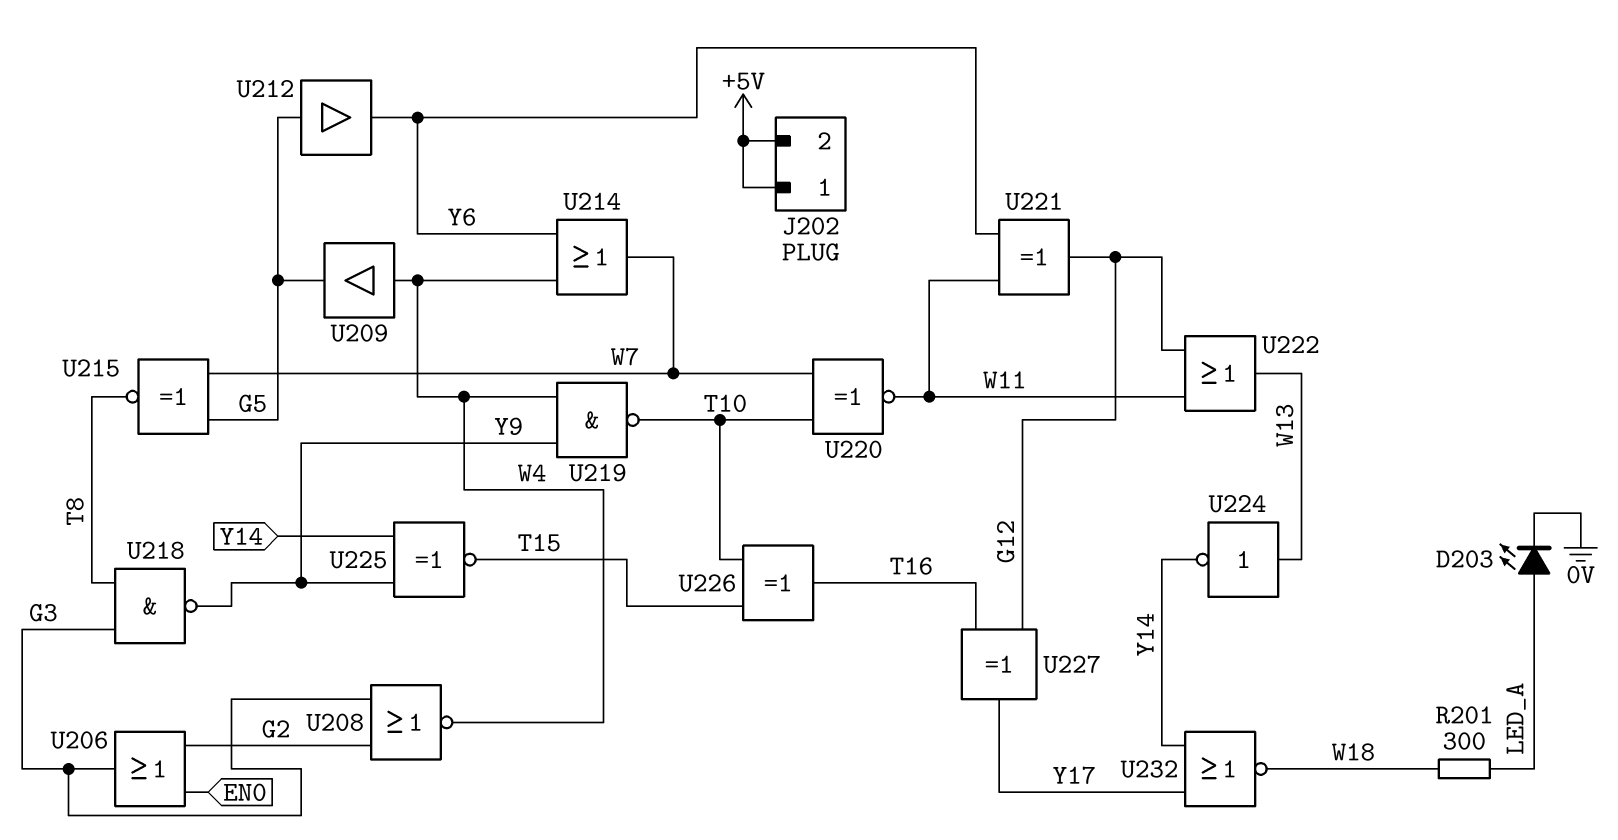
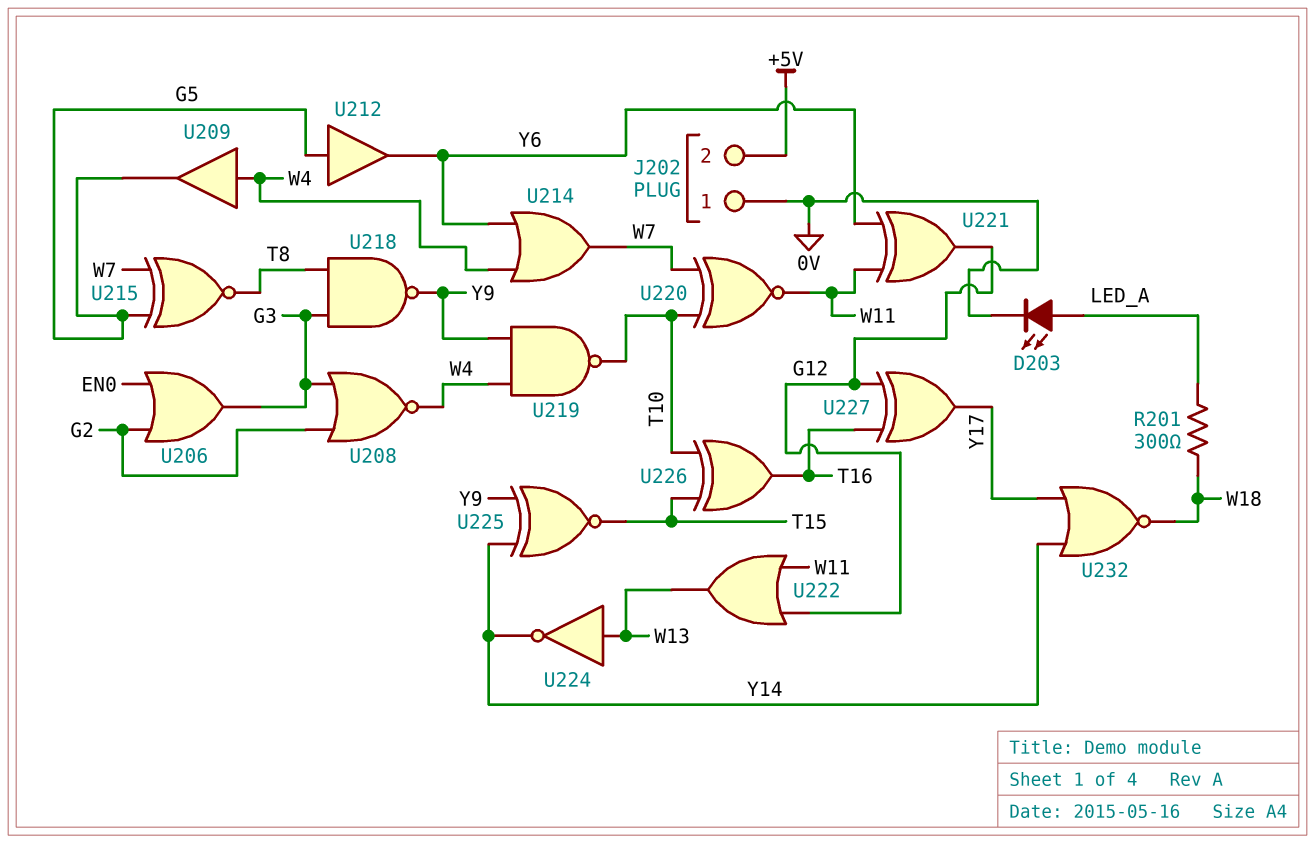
J202 pin 1: +5V -> 0V

